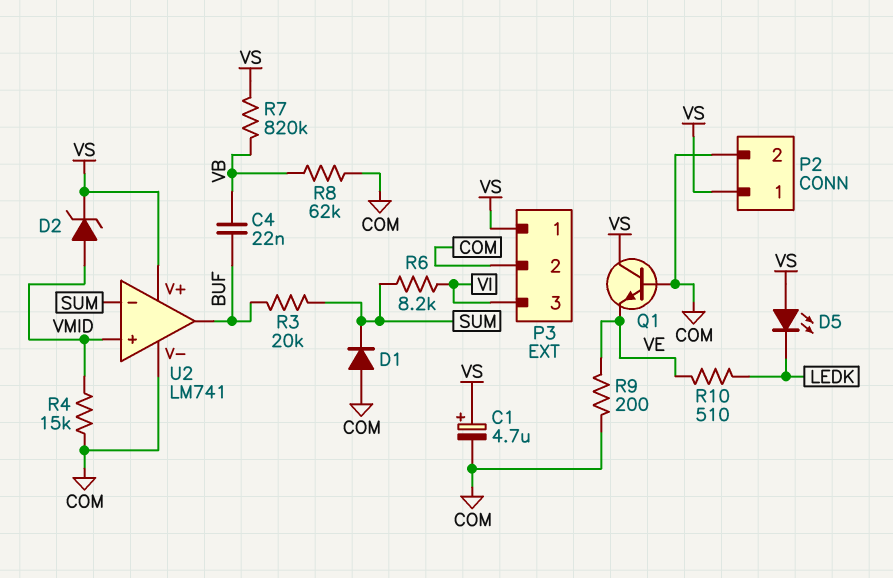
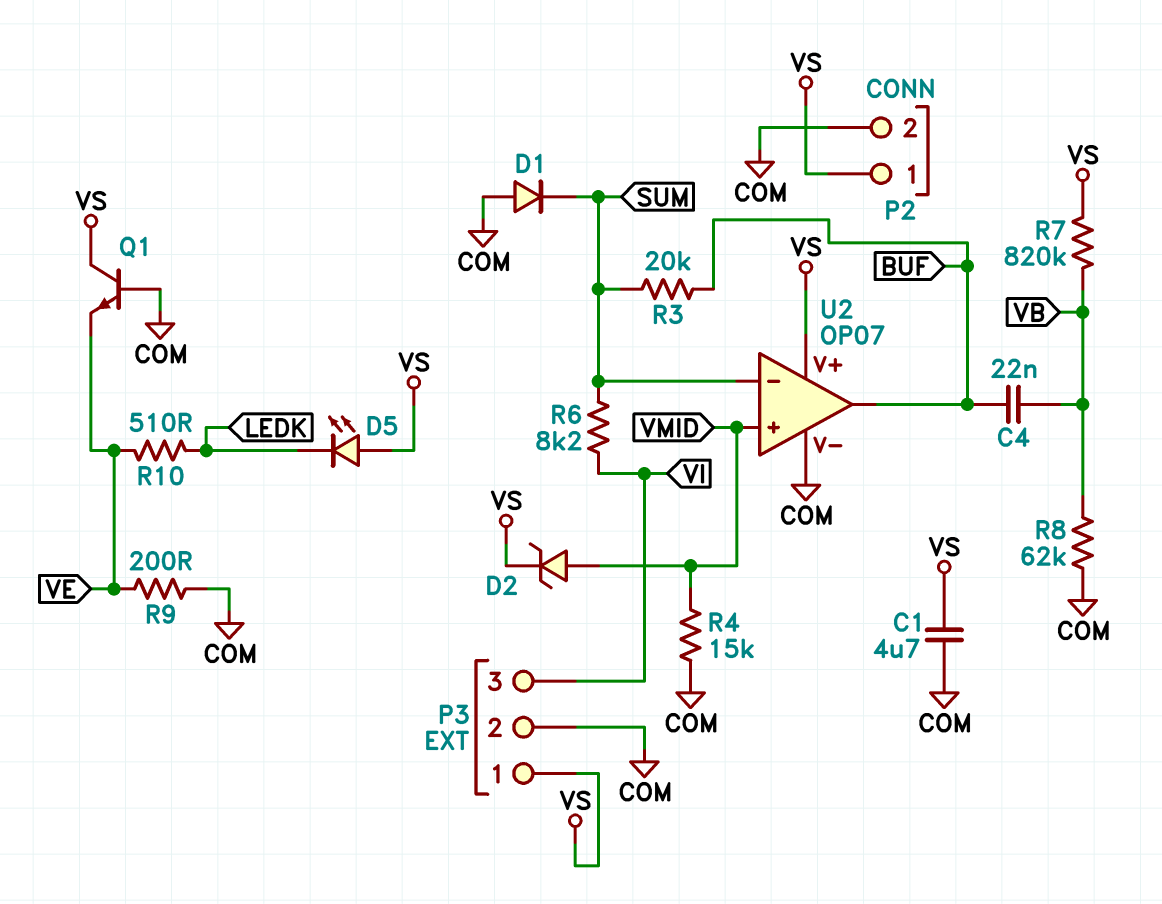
C1: 4.7uF (plus VS, minus COM) -> 4.7uF (COM, VS)
U2: LM741 -> OP07

